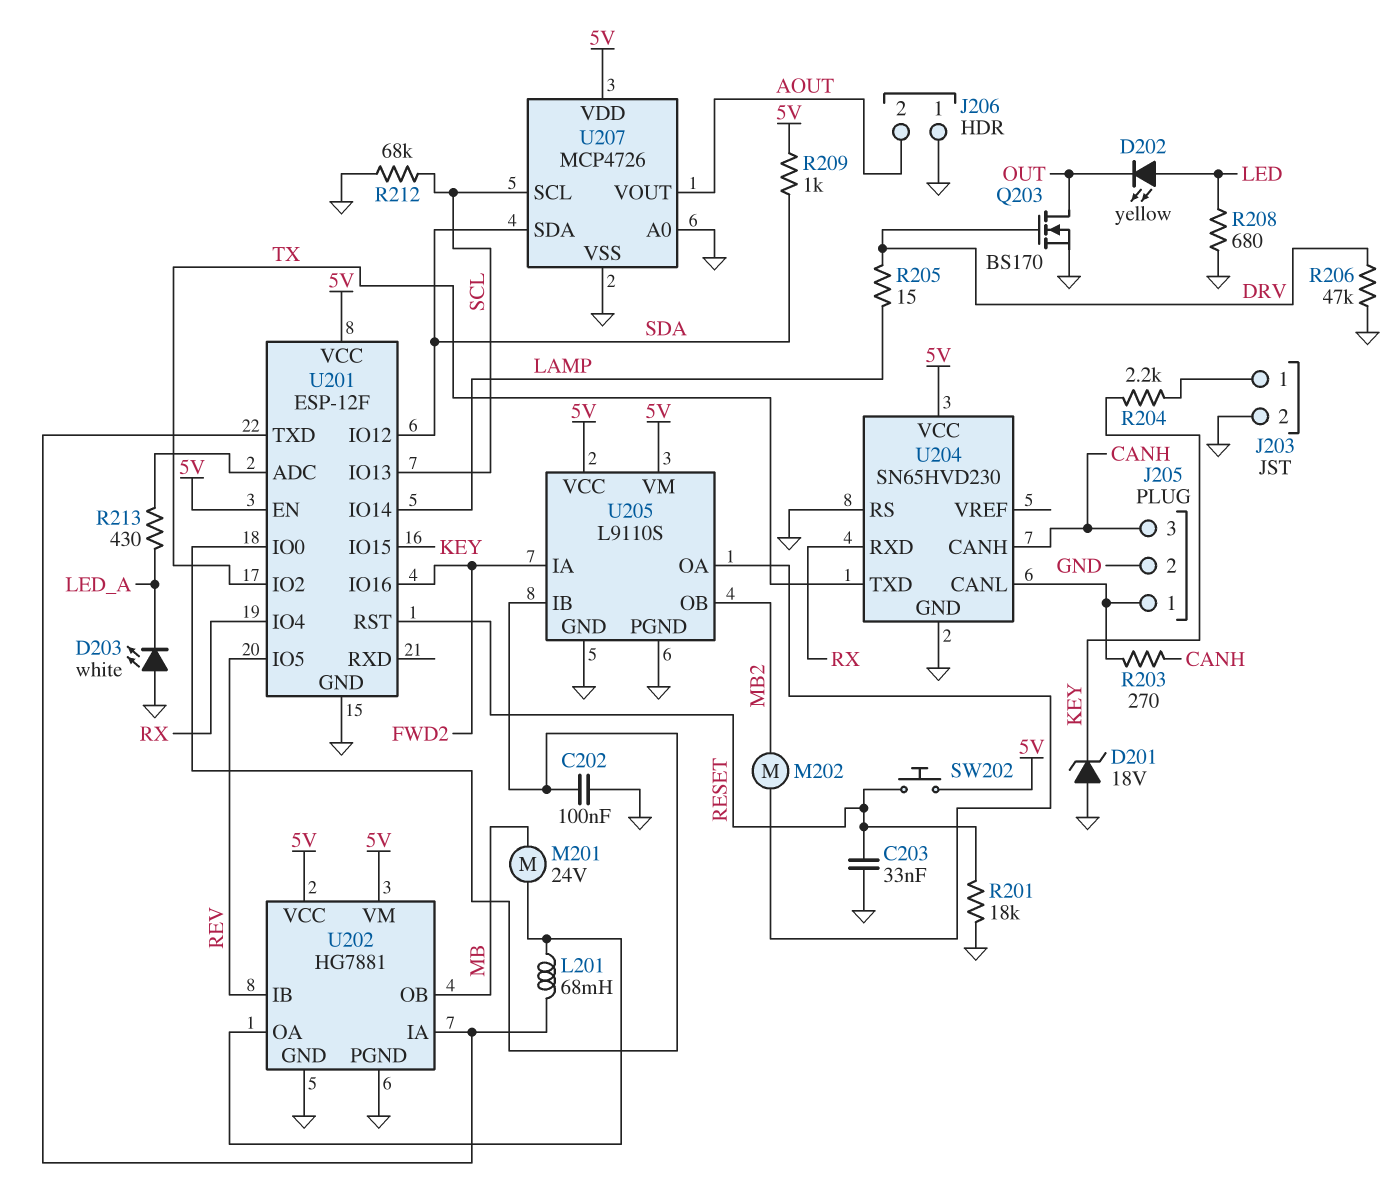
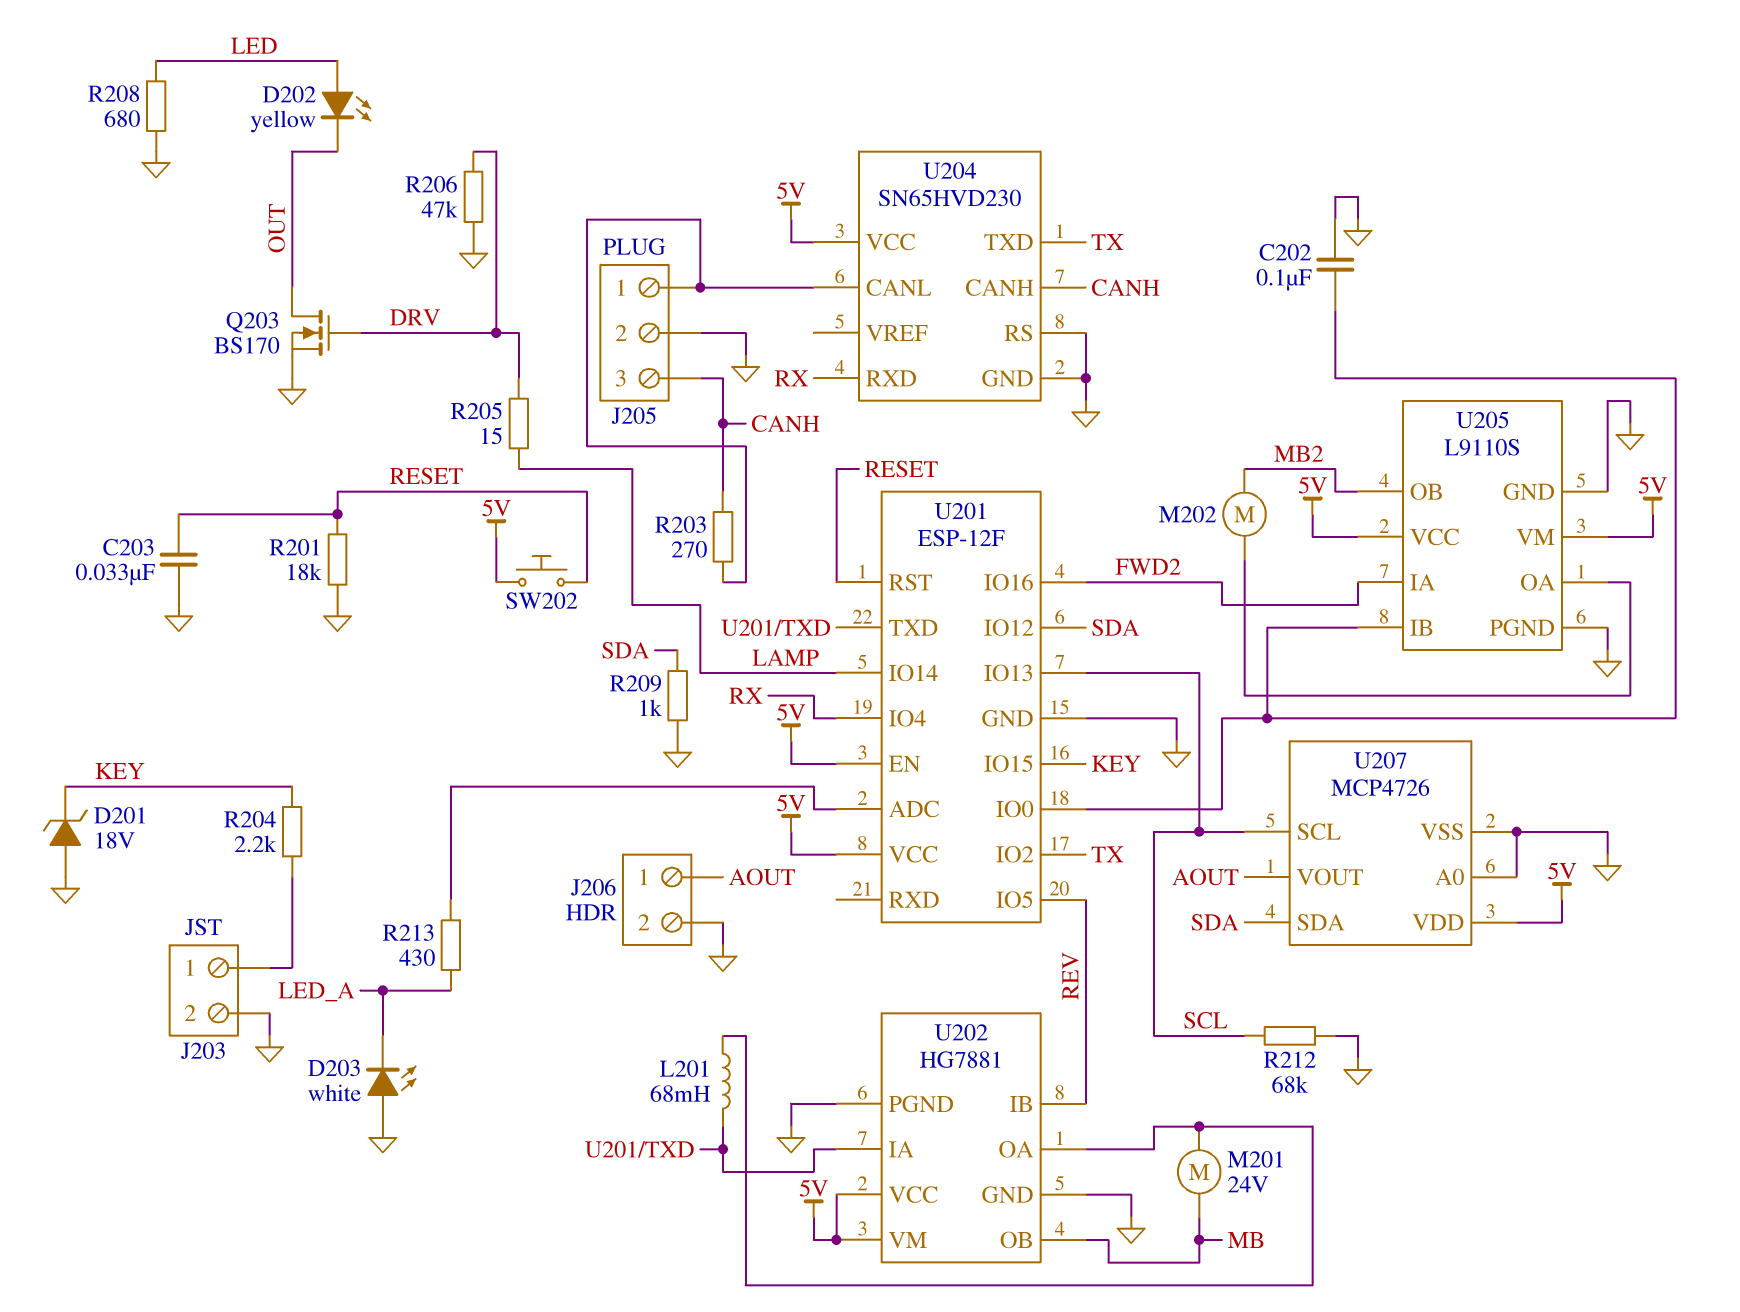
J206 pin 1: GND -> AOUT
J206 pin 2: AOUT -> GND
R209: 1k (5V, SDA) -> 1k (GND, SDA)

